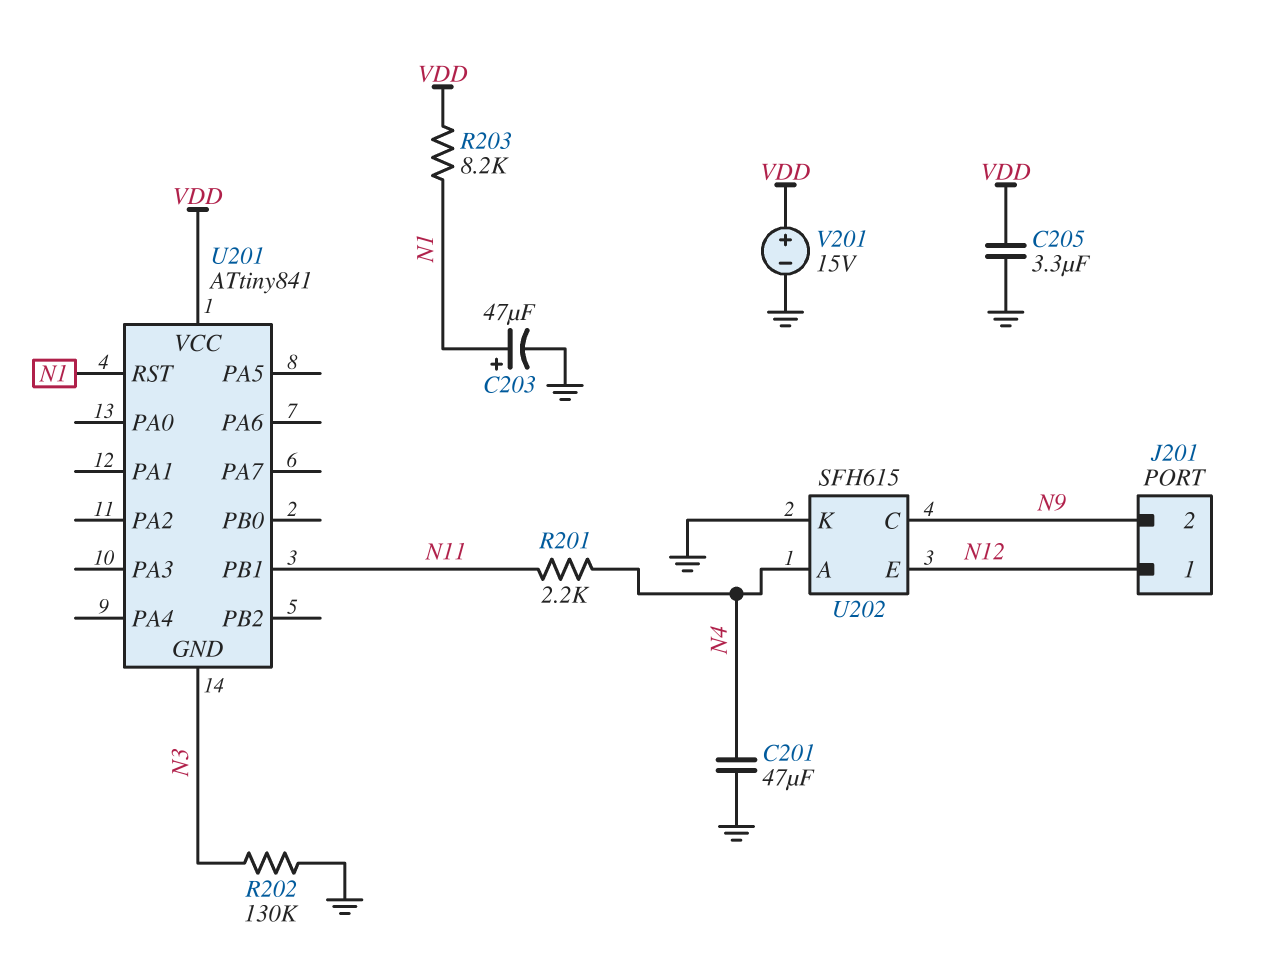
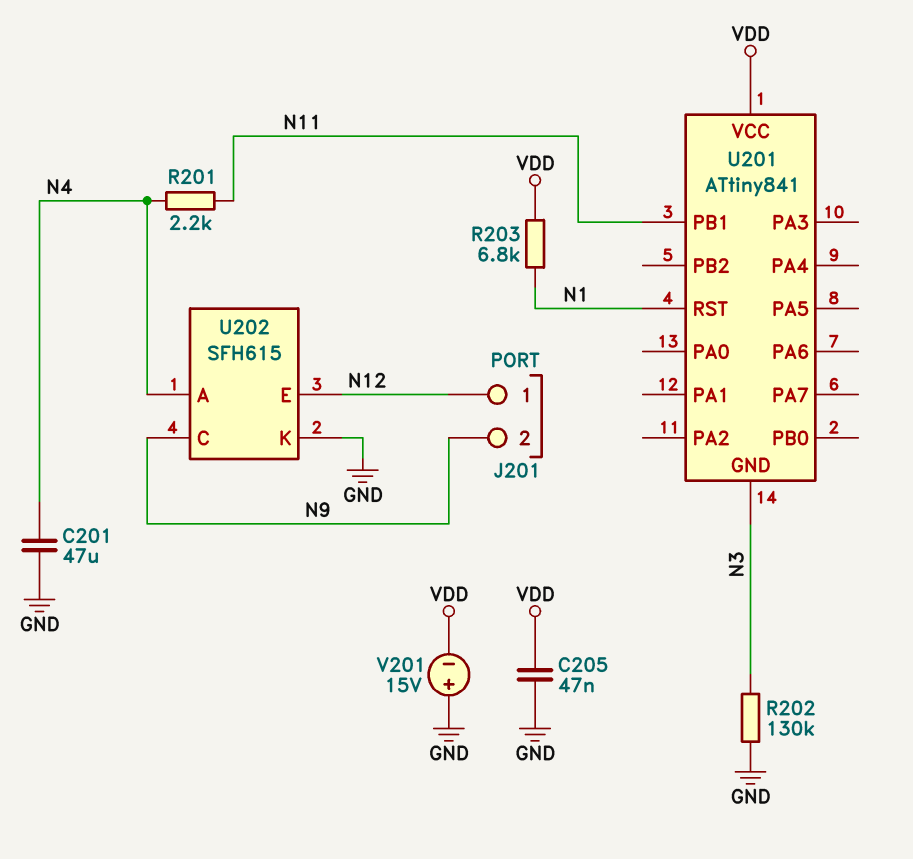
C203: 47uF (plus N1, minus GND) -> none
C205: 3.3uF (GND, VDD) -> 47nF (GND, VDD)
R203: 8.2k (N1, VDD) -> 6.8k (N1, VDD)
V201: 15V (plus VDD, minus GND) -> 15V (plus GND, minus VDD)

